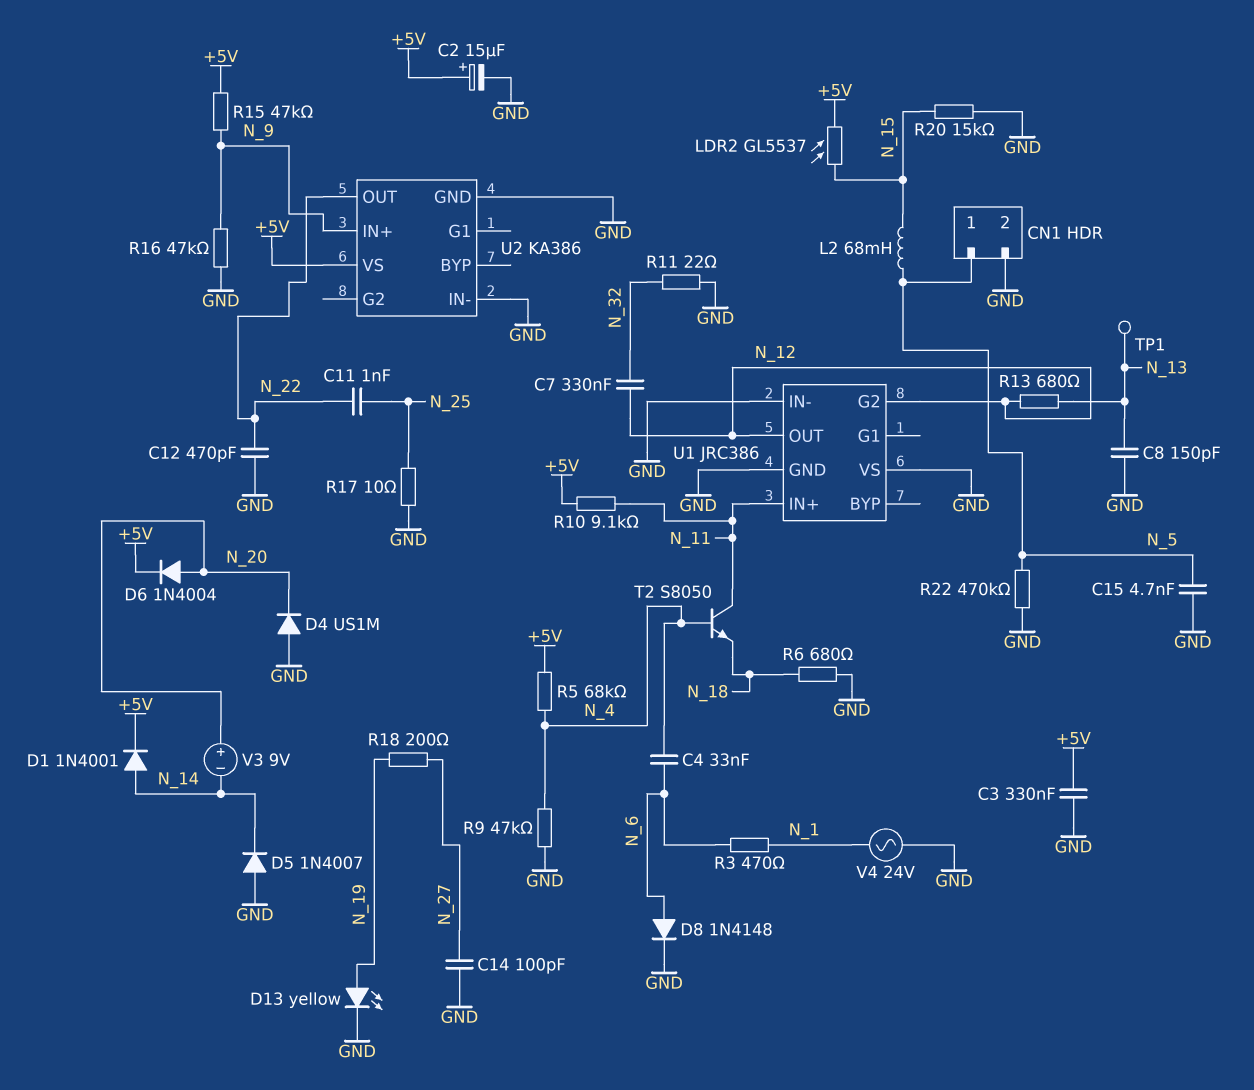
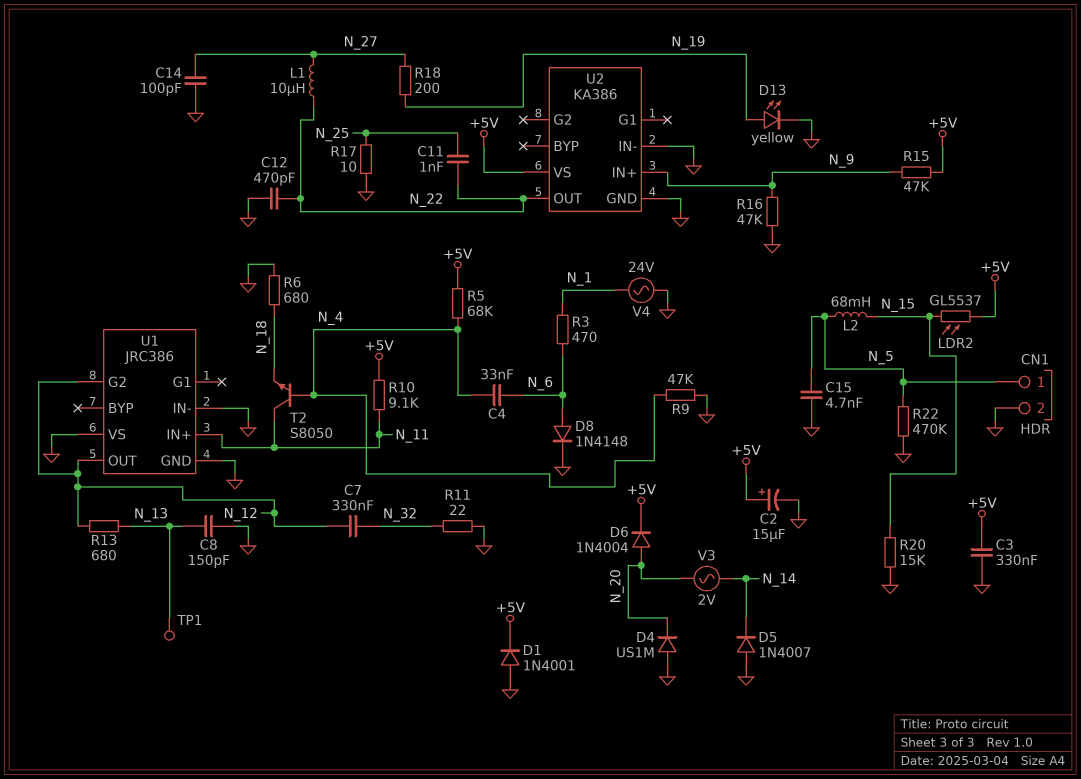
D1: diode 1N4001 (A N_14, K +5V) -> diode 1N4001 (A GND, K +5V)
L1: none -> 10uH (N_22, N_27)
V3: 9V (plus N_20, minus N_14) -> AC 2V (N_14, N_20)

